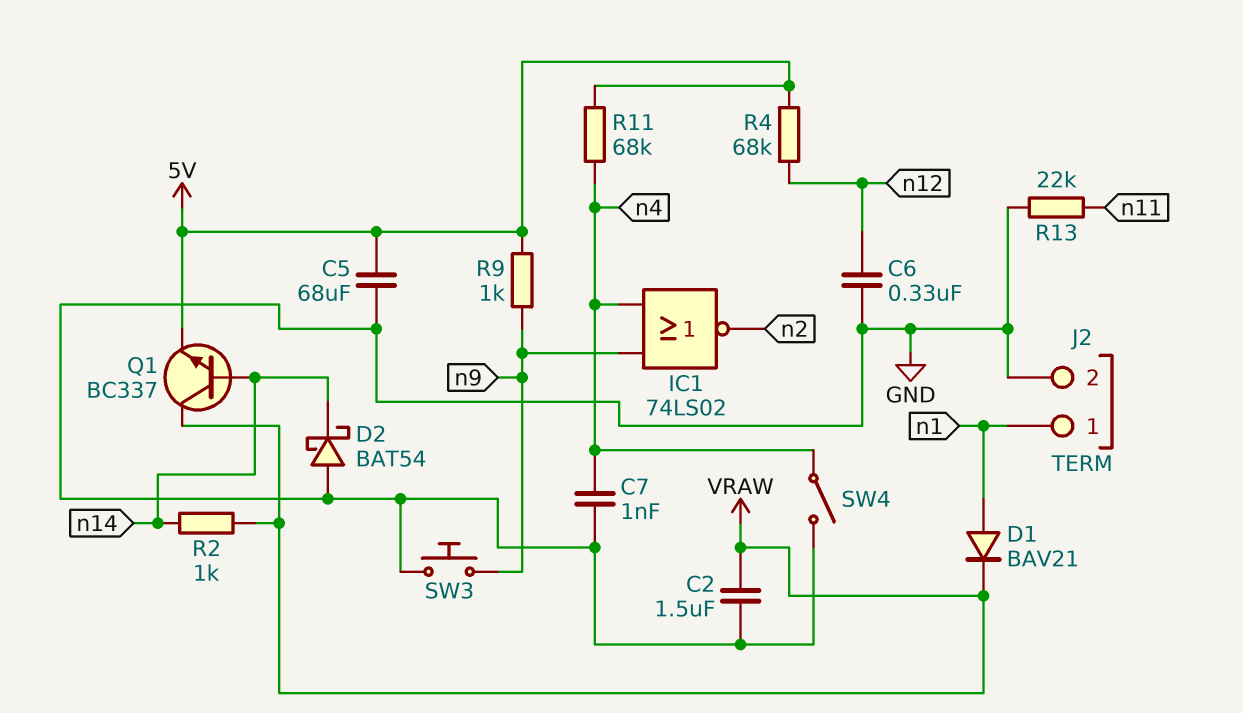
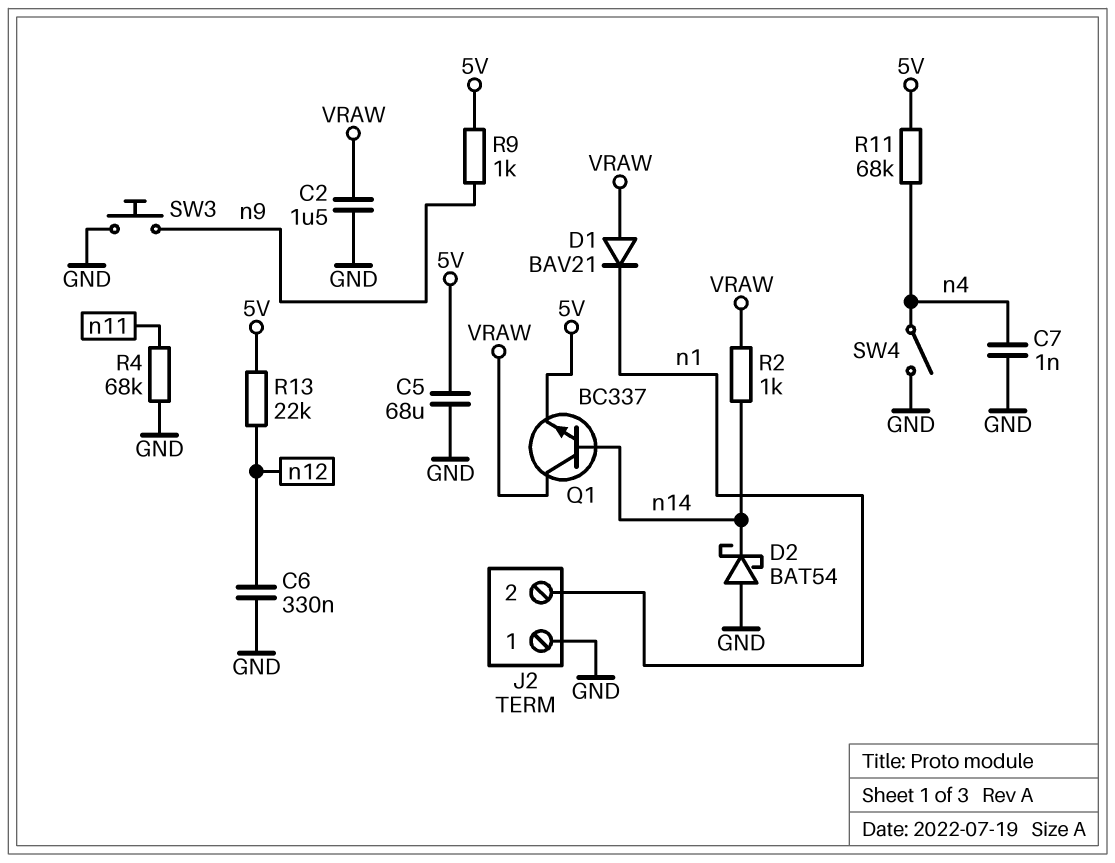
D1: diode BAV21 (A n1, K VRAW) -> diode BAV21 (A VRAW, K n1)
IC1: NOR 74LS02 (in n4, in n9, out n2) -> none
J2 pin 1: n1 -> GND
J2 pin 2: GND -> n1
R4: 68k (5V, n12) -> 68k (GND, n11)
R13: 22k (GND, n11) -> 22k (5V, n12)

